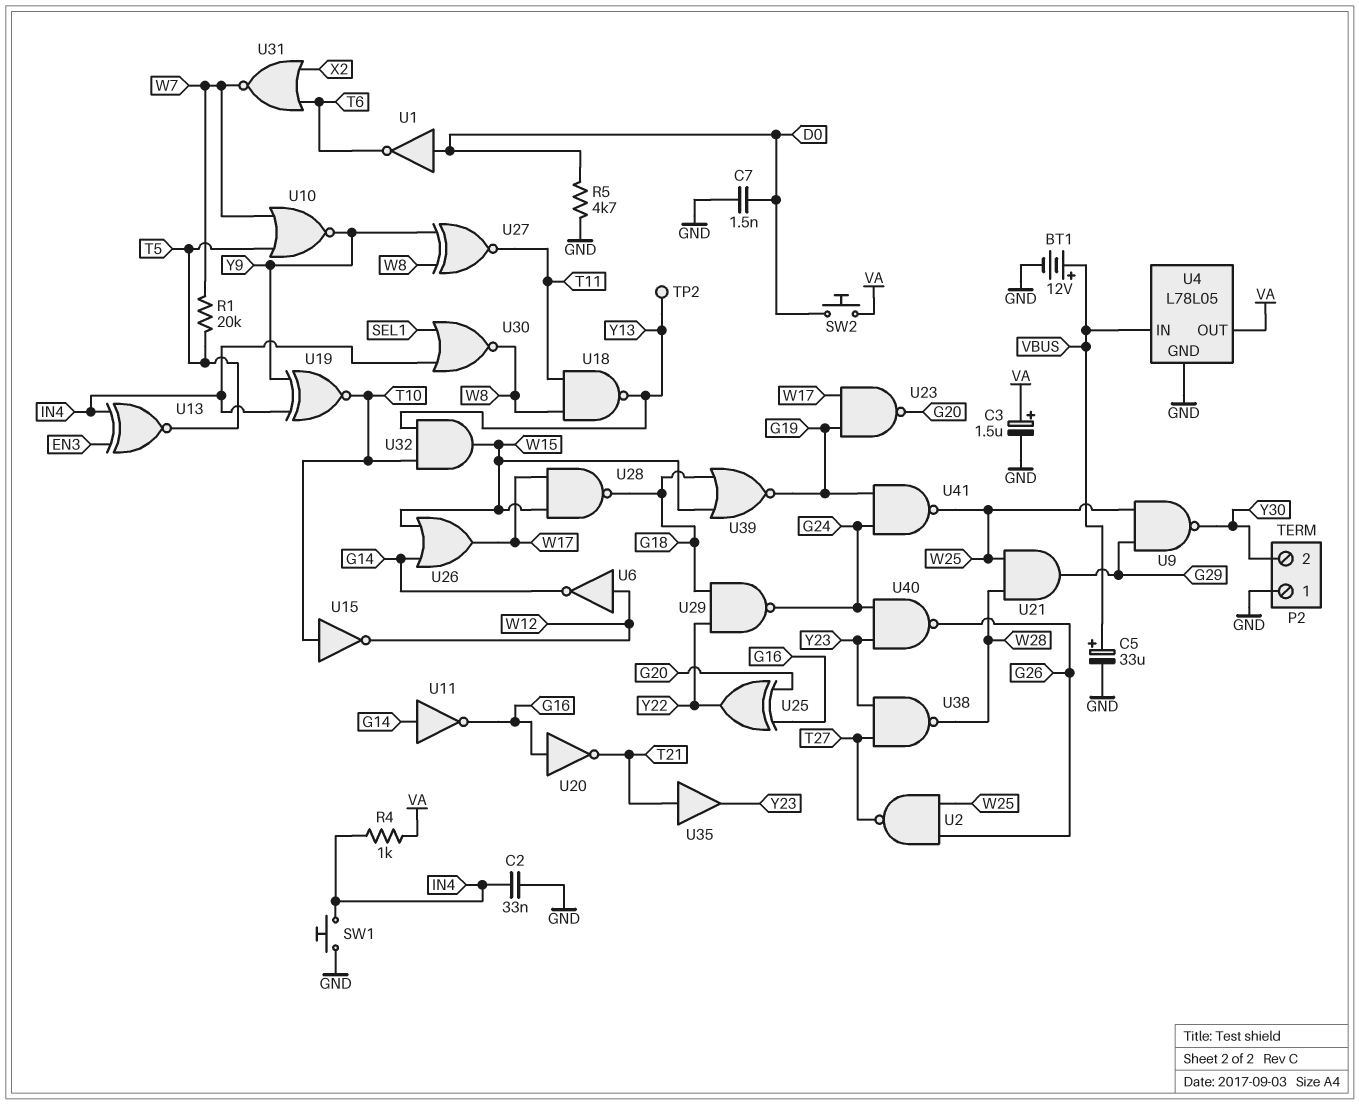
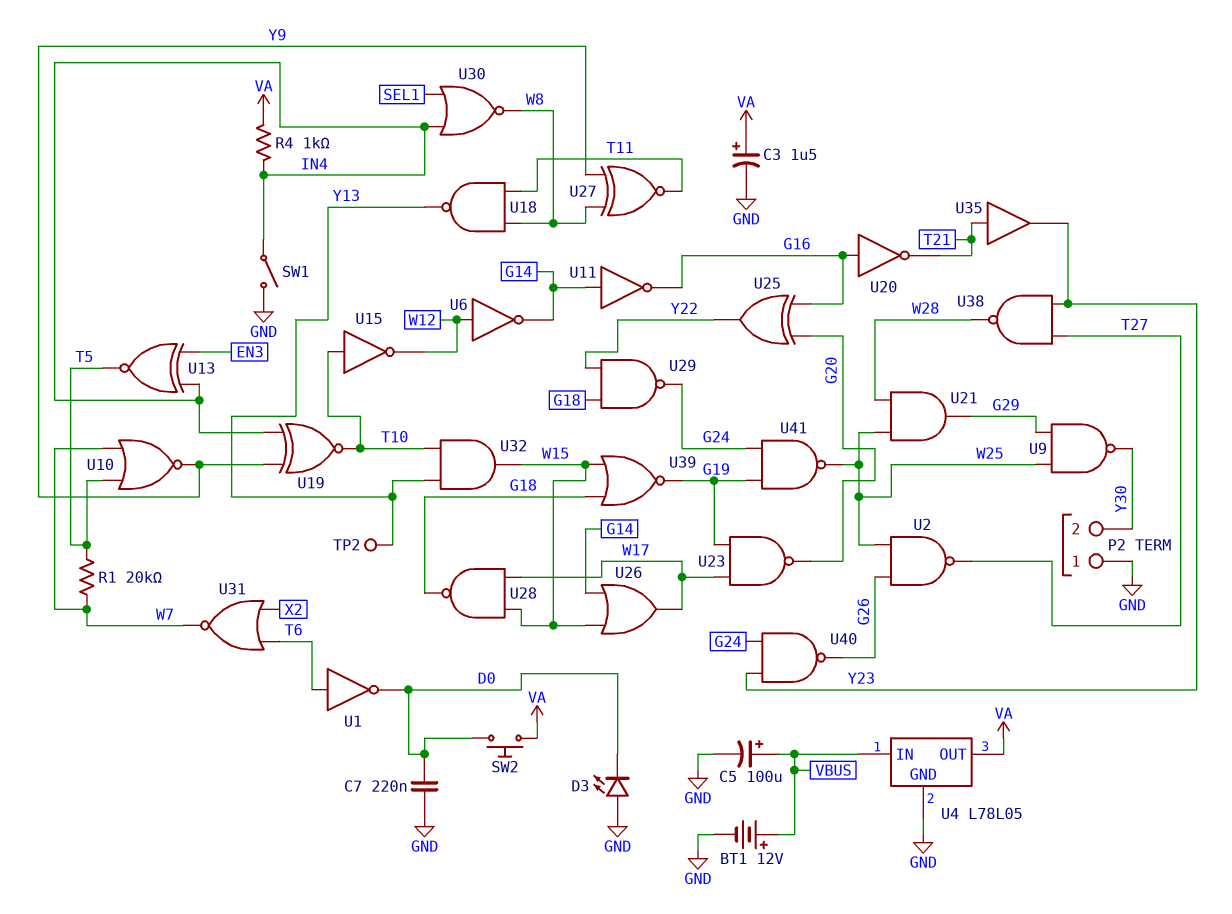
C2: 33nF (GND, IN4) -> none
C5: 33uF (plus VBUS, minus GND) -> 100uF (plus VBUS, minus GND)
C7: 1.5nF (D0, GND) -> 220nF (D0, GND)
D3: none -> LED (A GND, K D0)
R5: 4.7k (D0, GND) -> none
SW1: button (GND, IN4) -> switch (GND, IN4)
U1: NOT (in D0, out T6) -> NOT (in T6, out D0)

